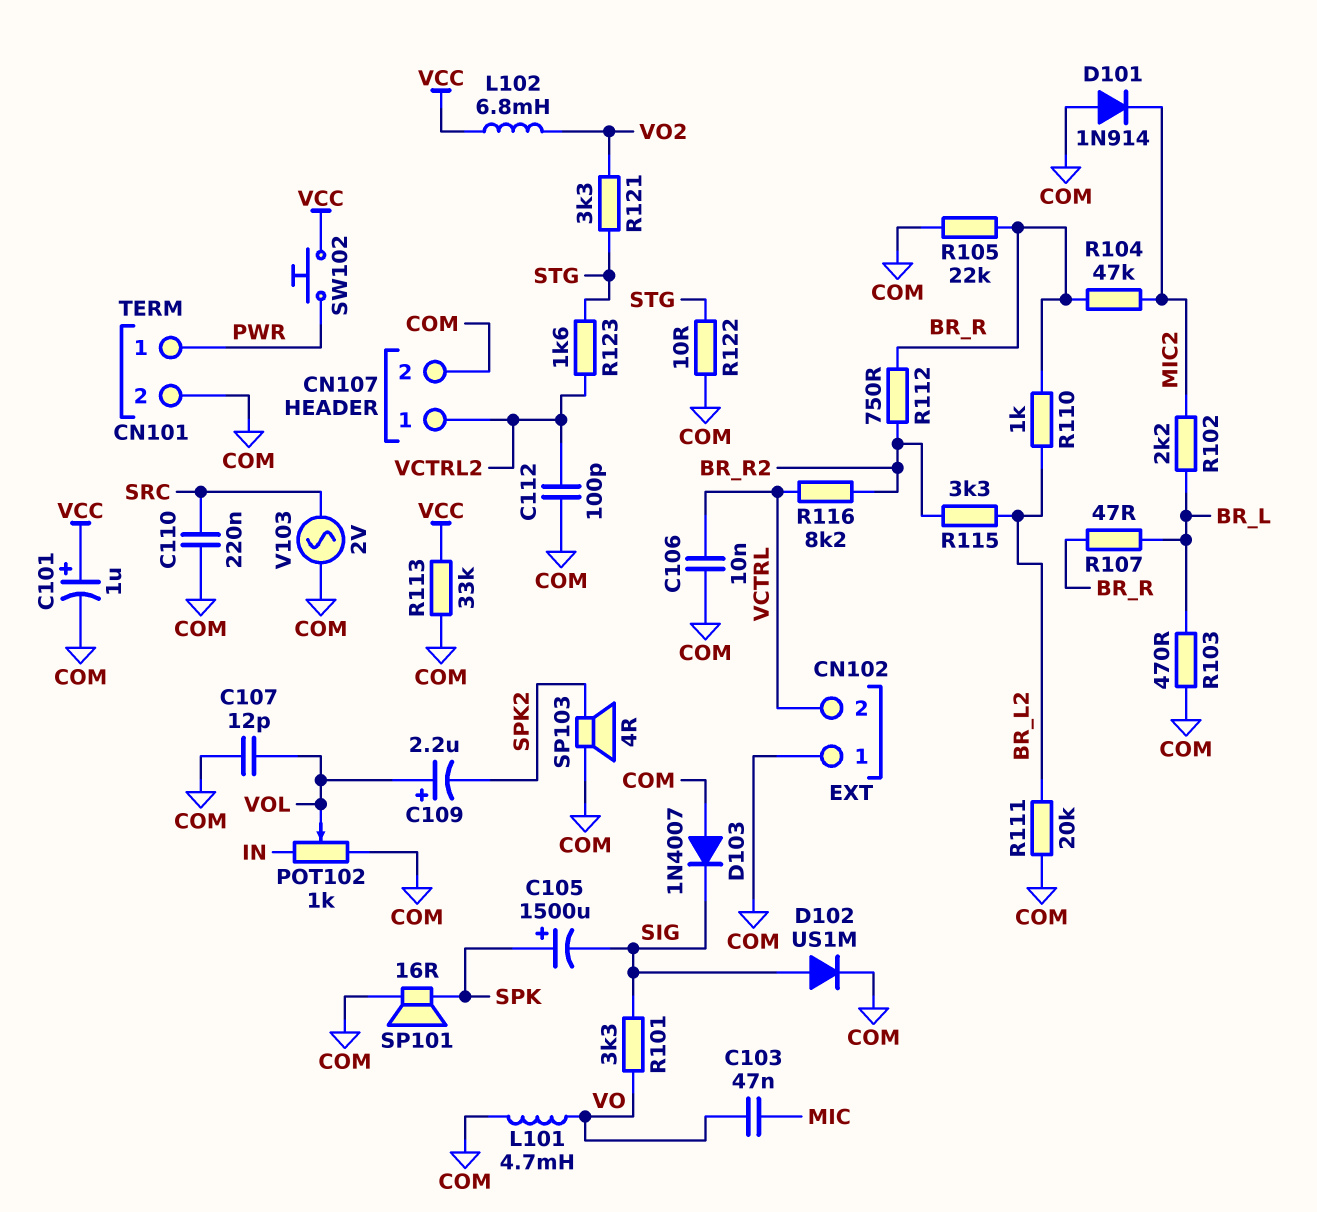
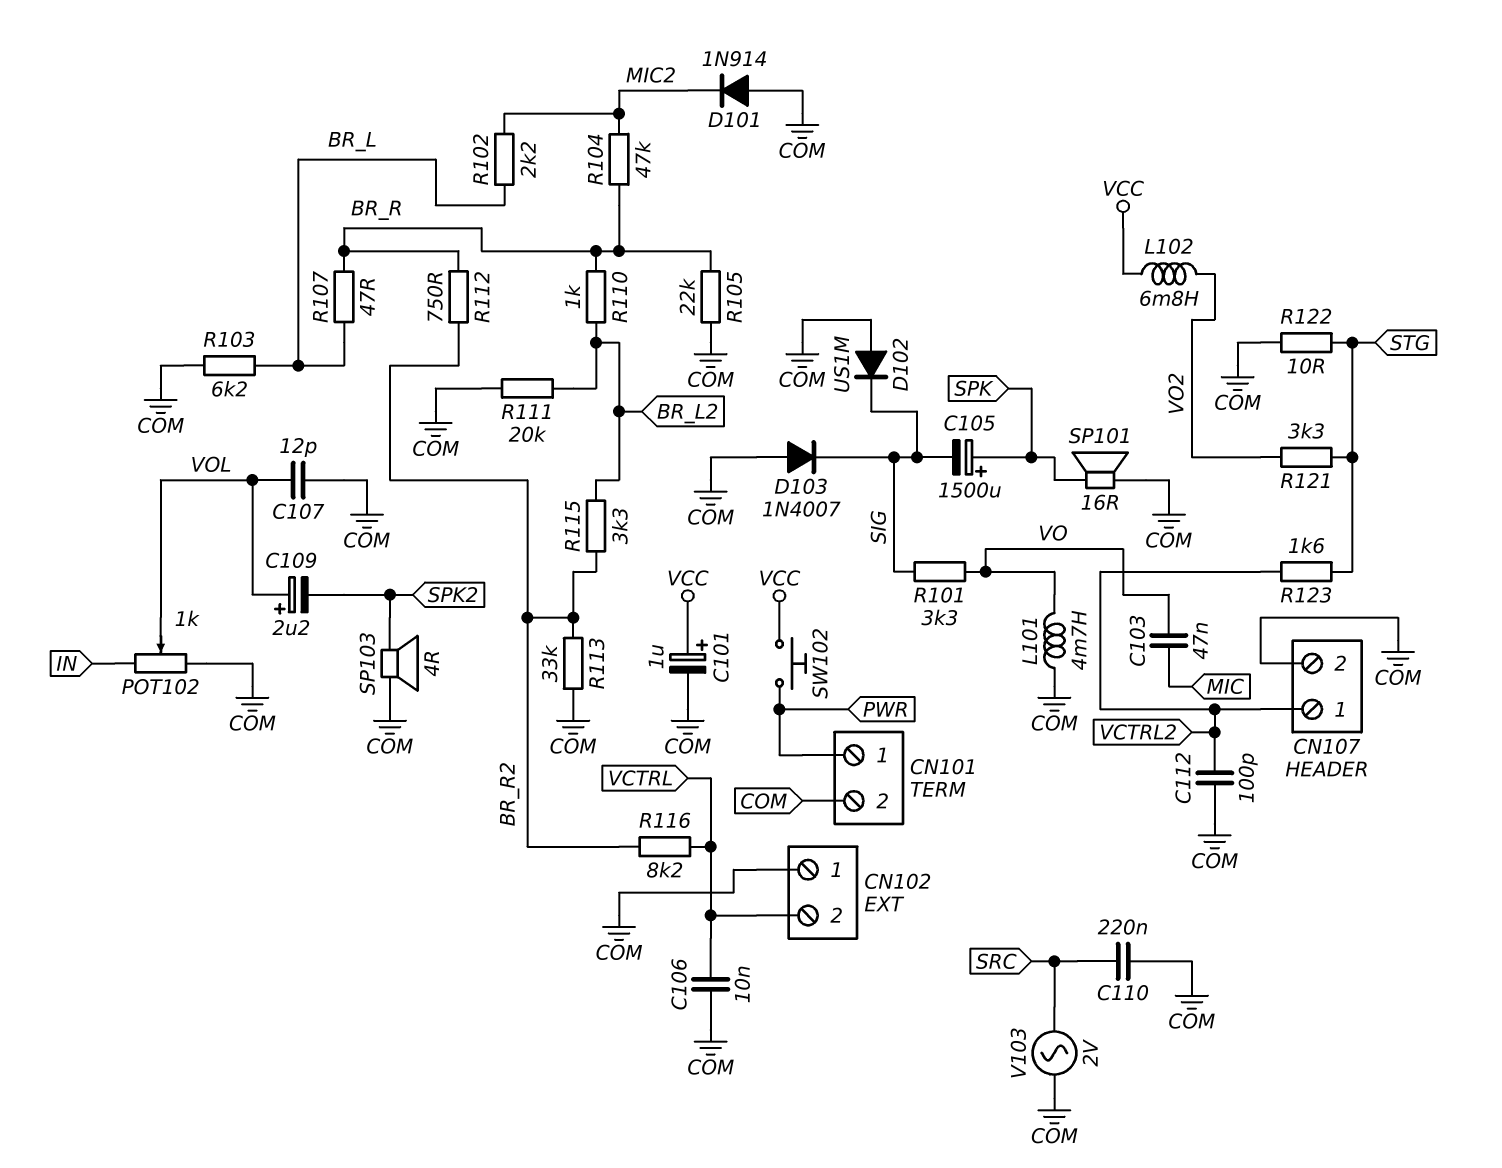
D102: diode US1M (A SIG, K COM) -> diode US1M (A COM, K SIG)
R103: 470 (BR_L, COM) -> 6.2k (BR_L, COM)
R113: 33k (COM, VCC) -> 33k (BR_R2, COM)

